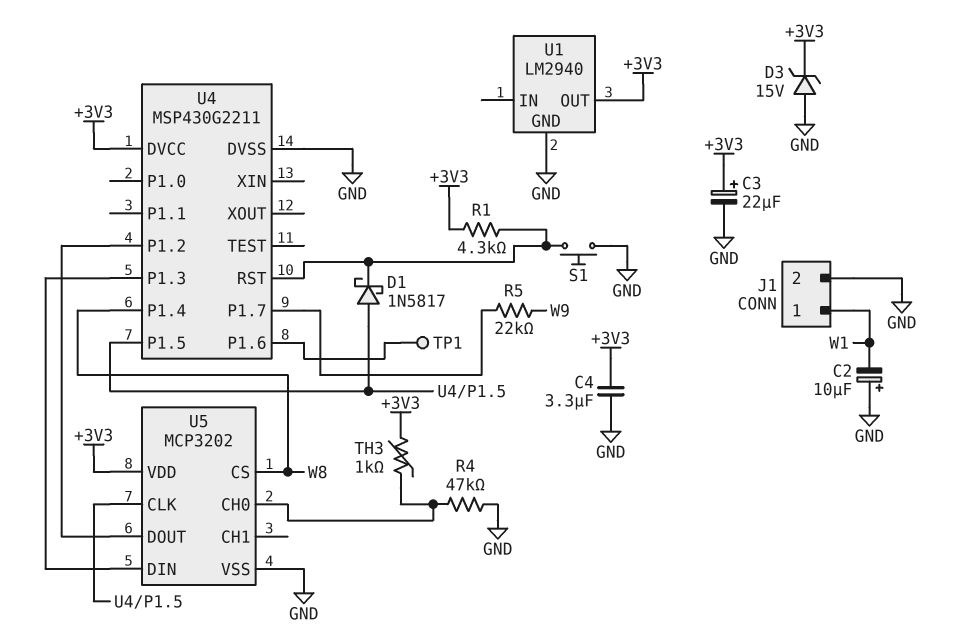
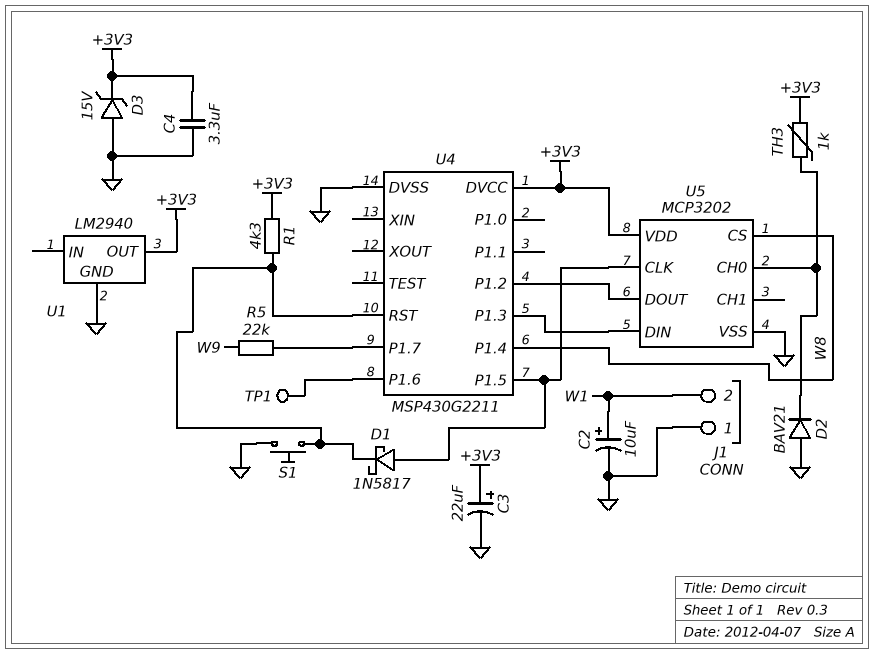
C2: 10uF (plus GND, minus W1) -> 10uF (plus W1, minus GND)
D2: none -> diode BAV21 (A GND, K U5/CH0)
J1 pin 1: W1 -> GND
J1 pin 2: GND -> W1
R4: 47k (GND, U5/CH0) -> none

